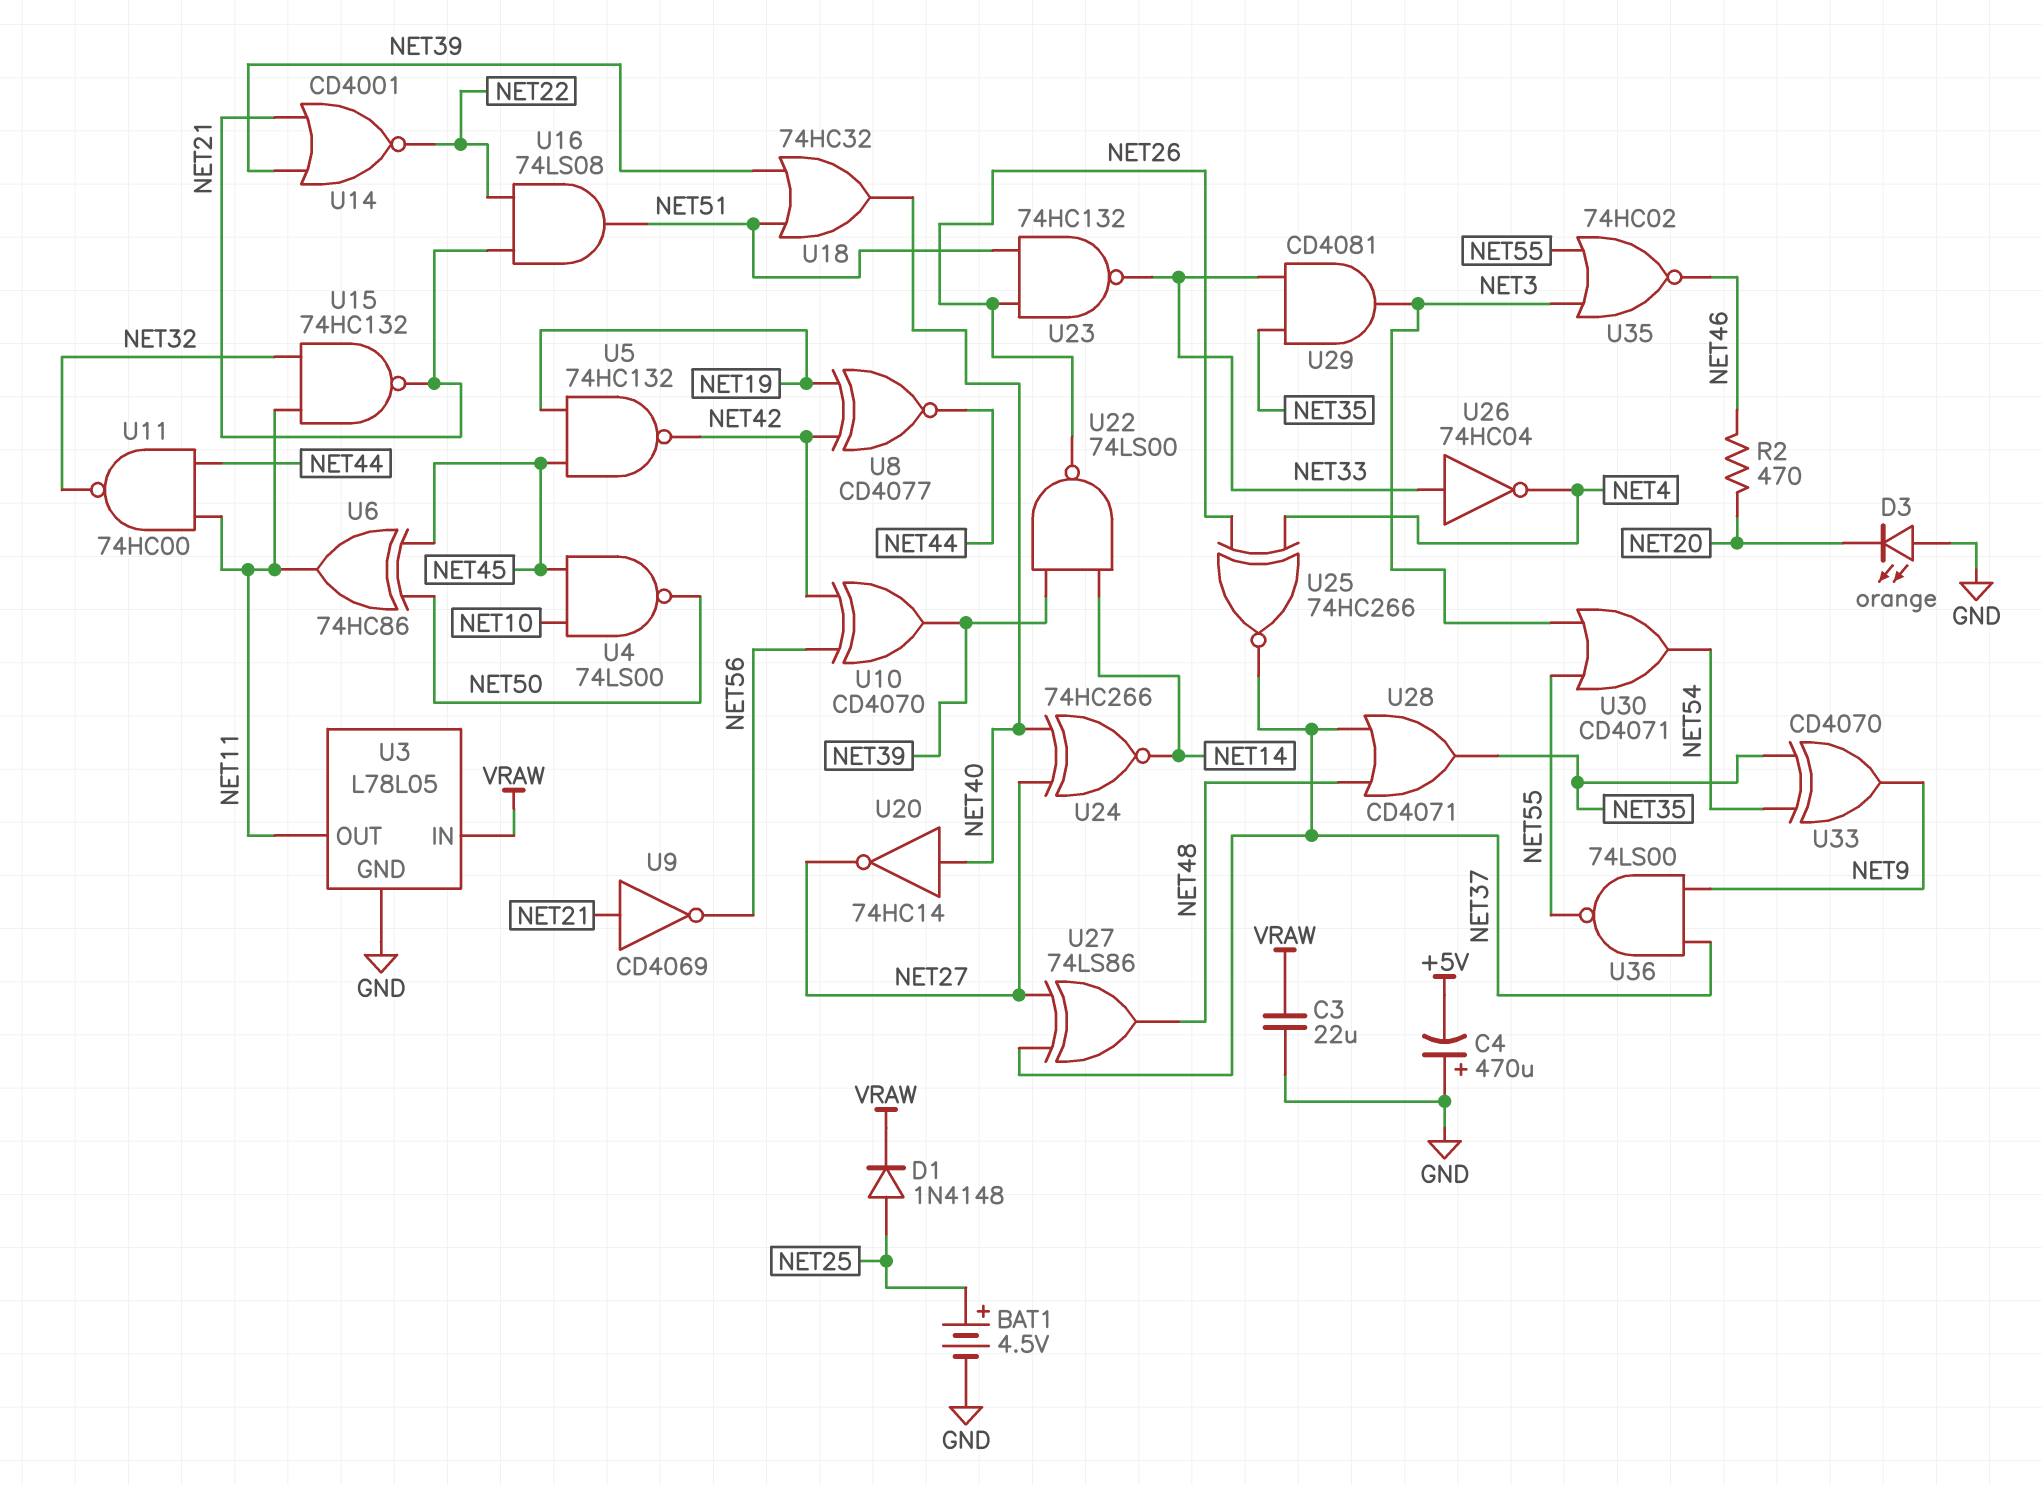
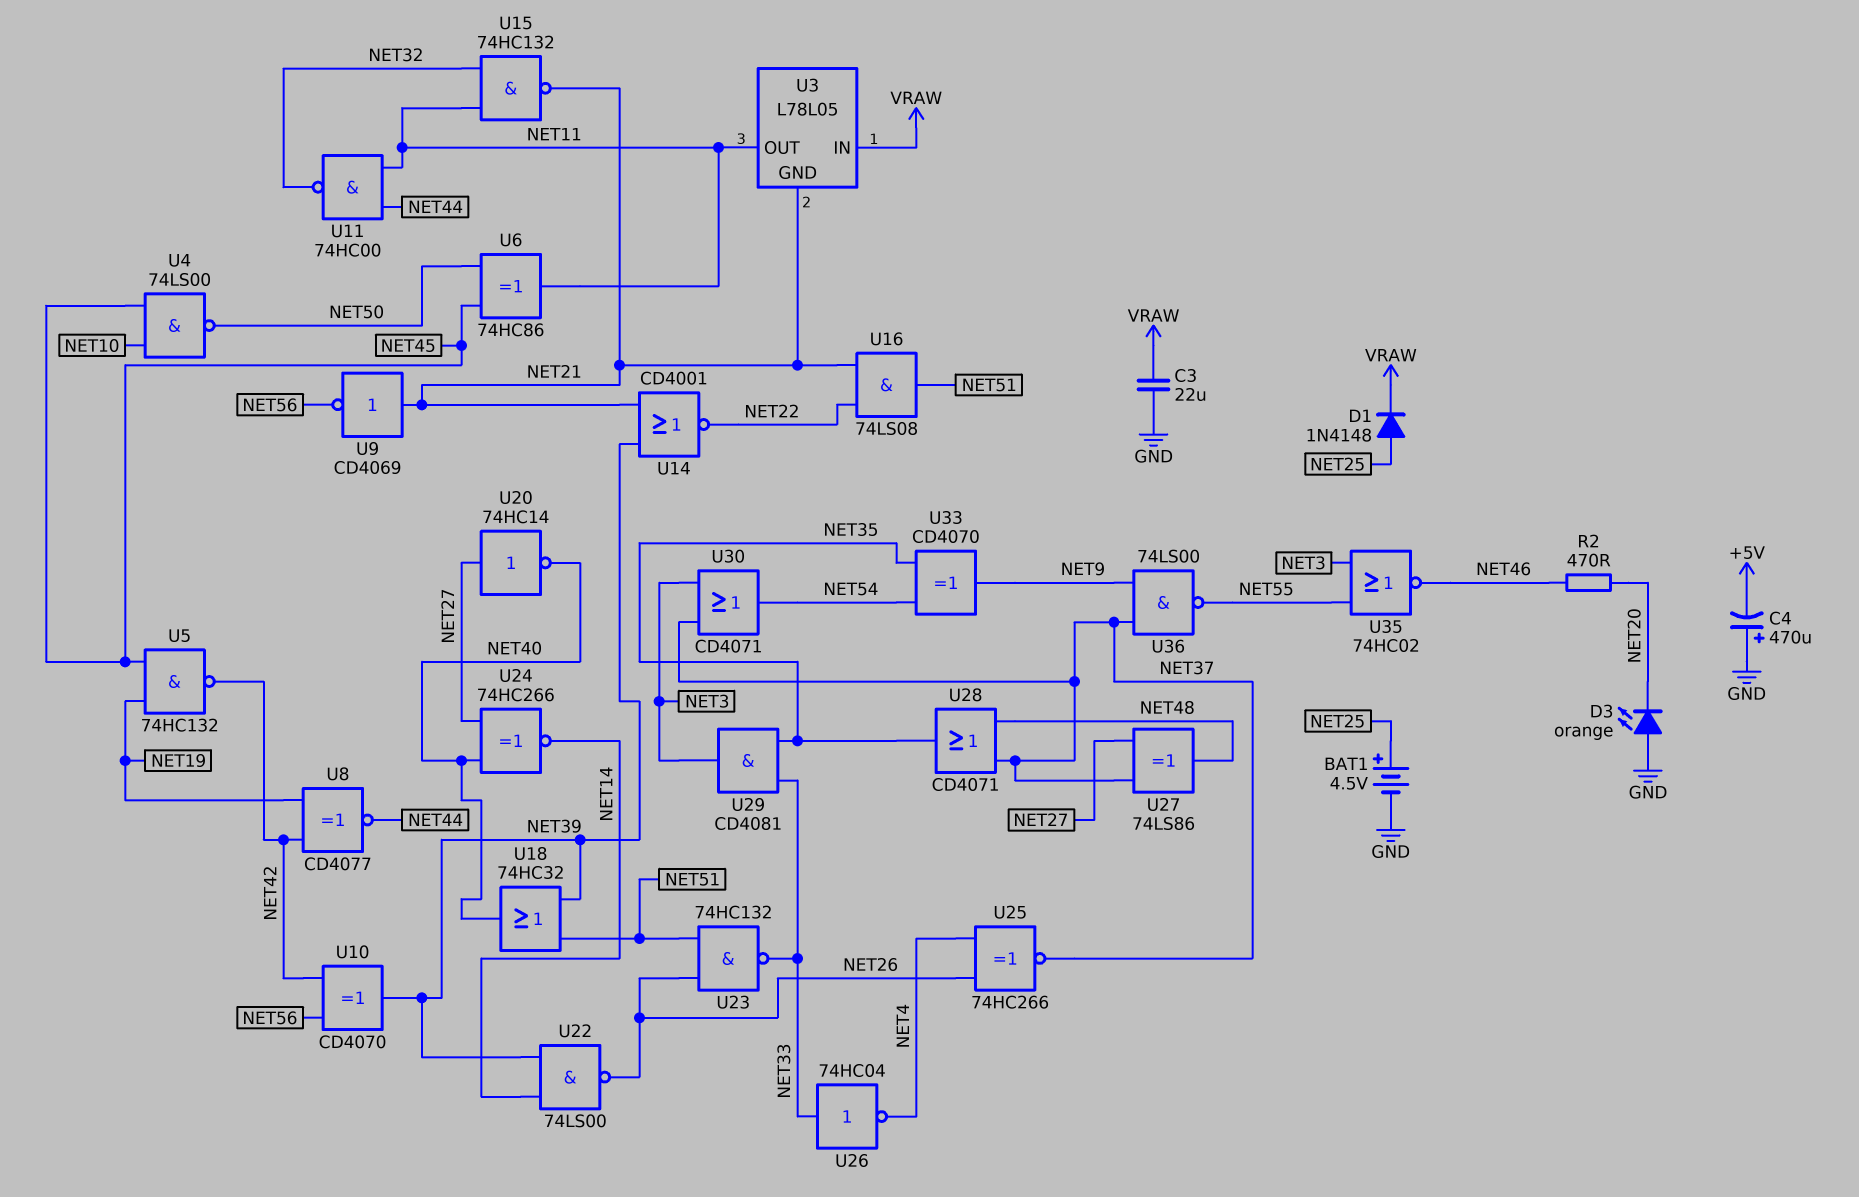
U3 pin GND: GND -> NET21
U20: NOT 74HC14 (in NET40, out NET27) -> NOT 74HC14 (in NET27, out NET40)
U30: OR CD4071 (in NET3, in NET55, out NET54) -> OR CD4071 (in NET3, in NET37, out NET54)

